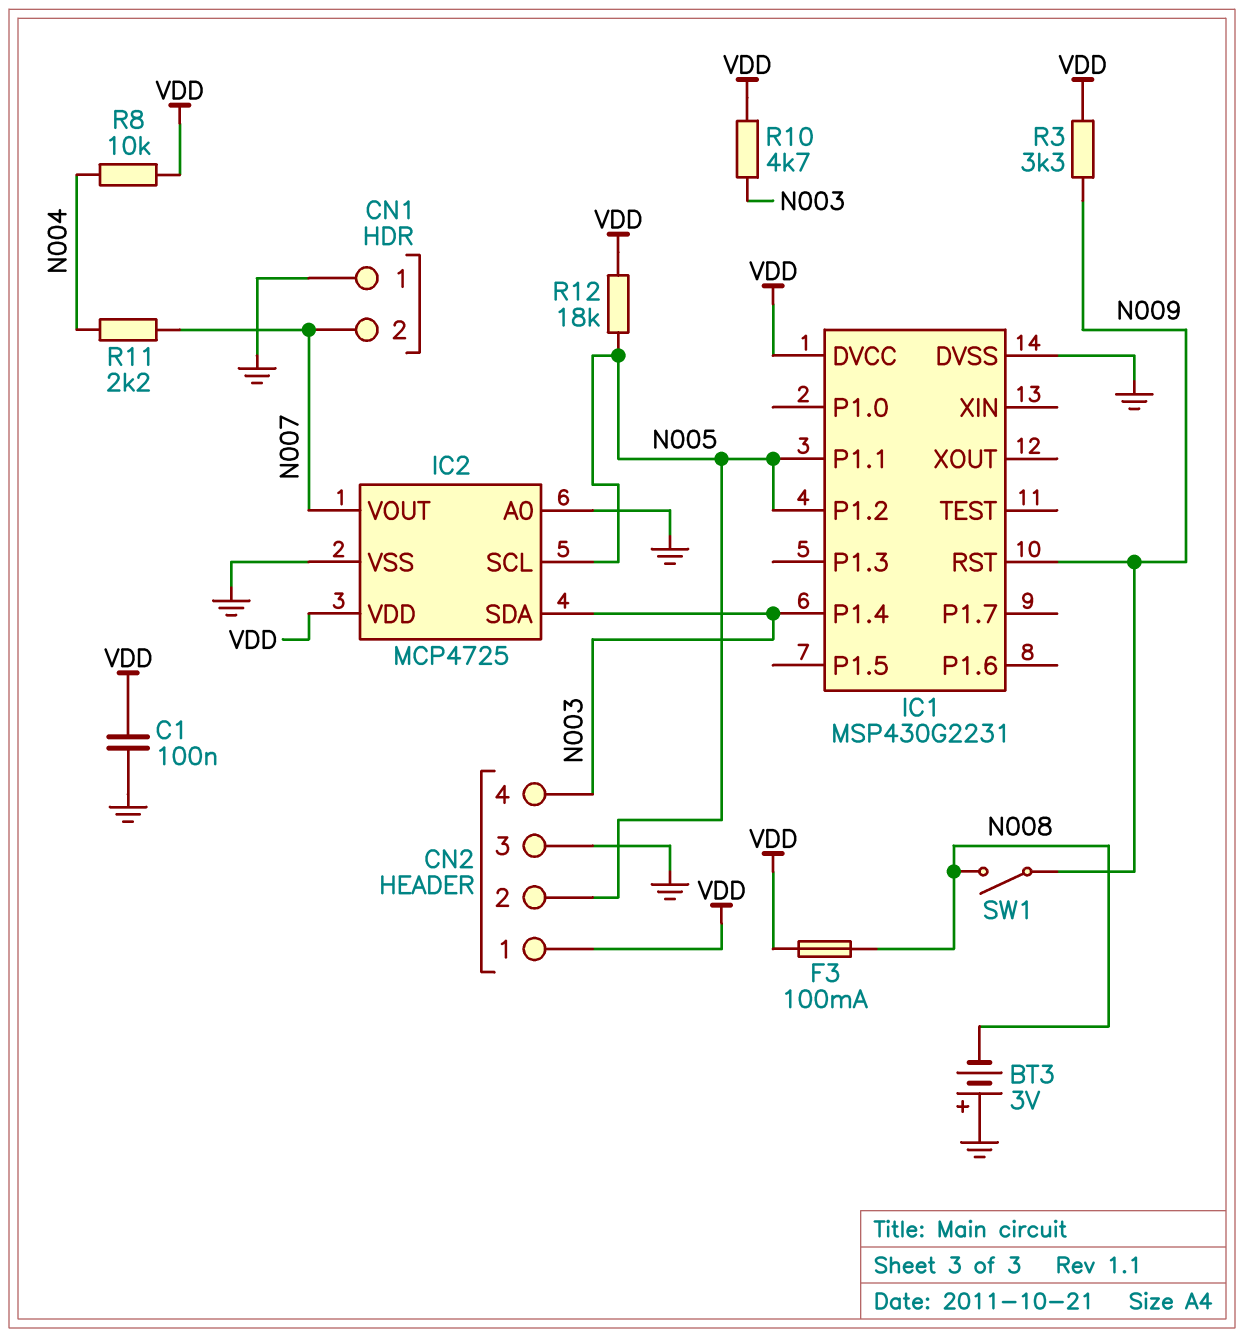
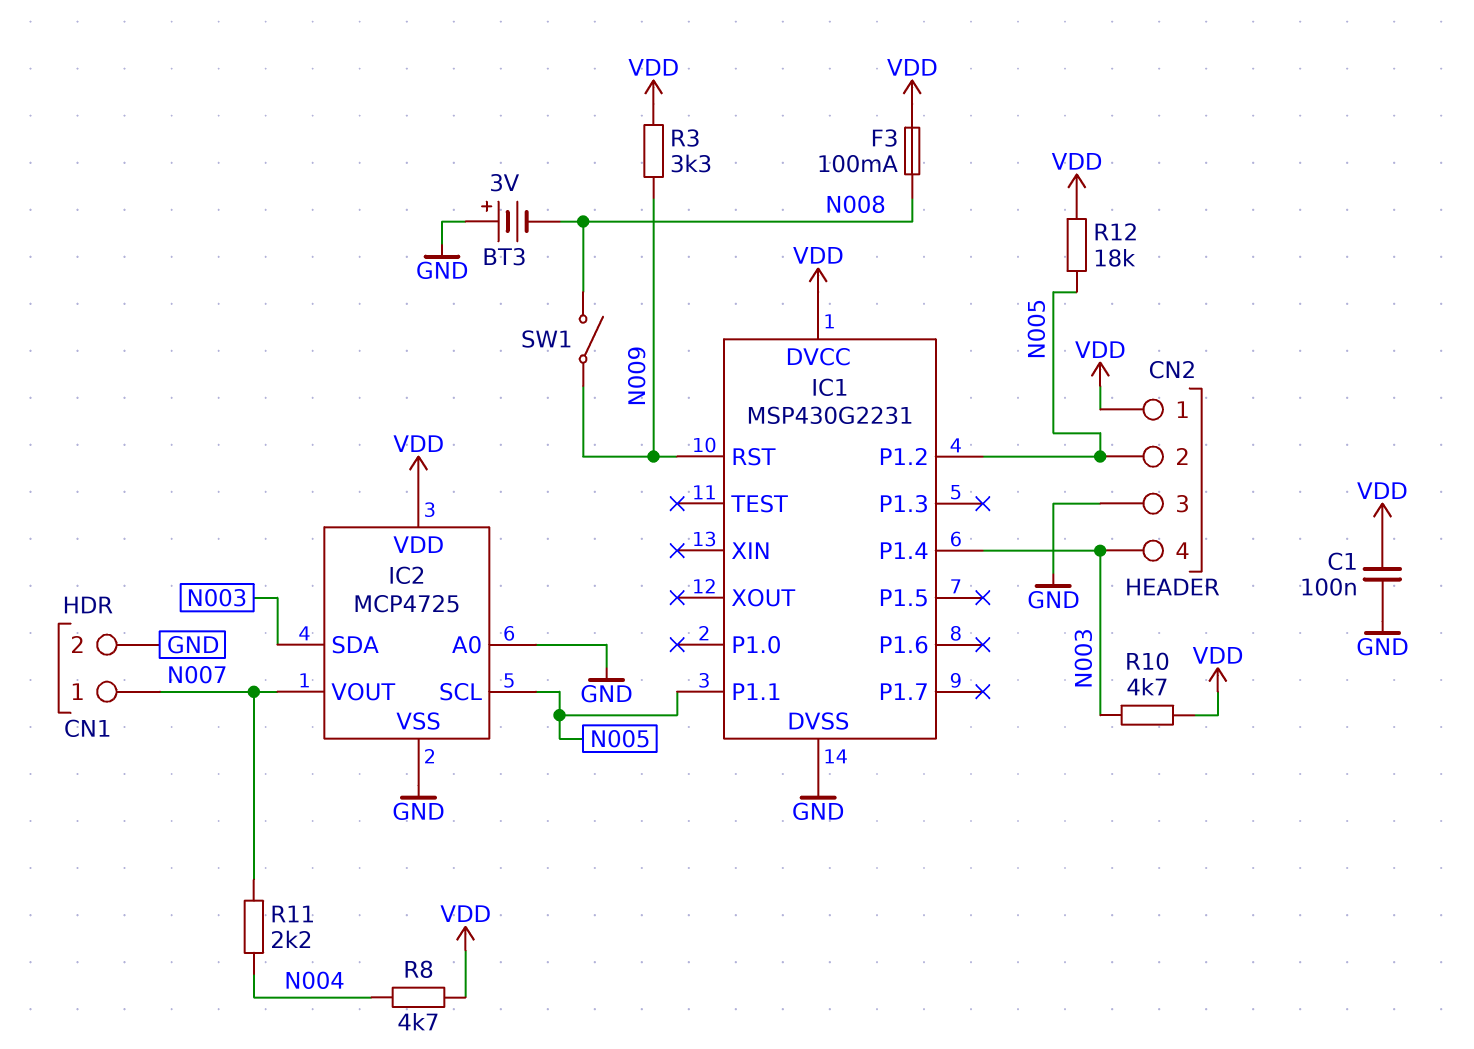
CN1 pin 1: GND -> N007
CN1 pin 2: N007 -> GND
R8: 10k (N004, VDD) -> 4.7k (N004, VDD)

